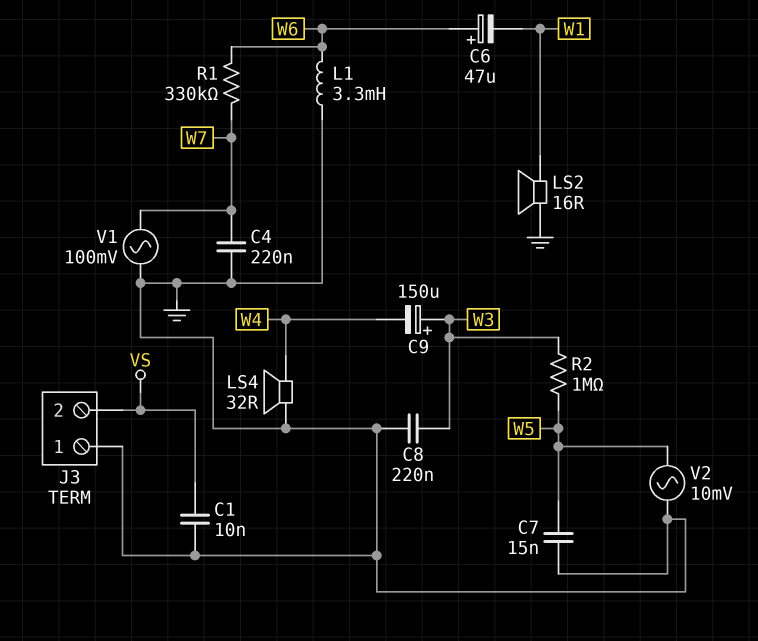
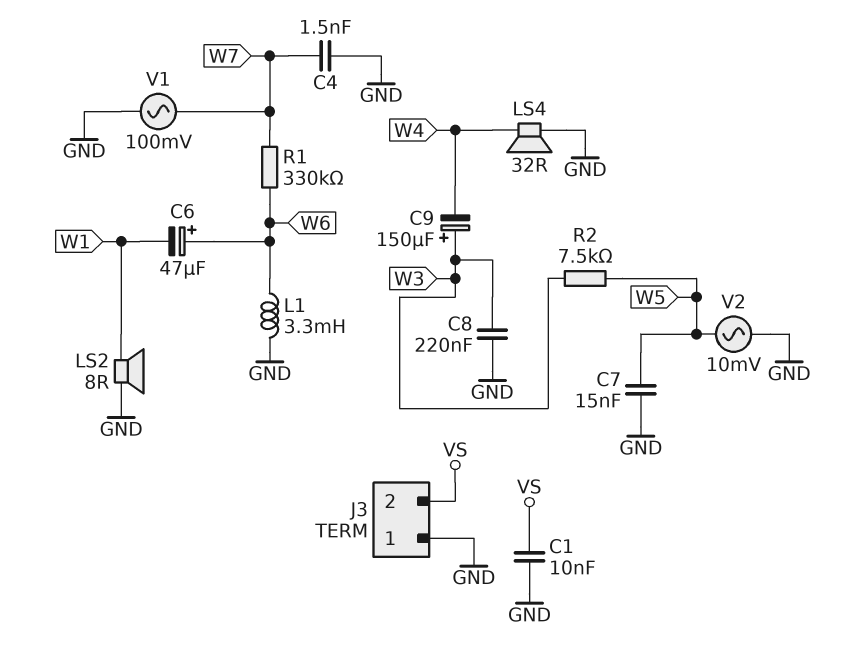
C4: 220nF (GND, W7) -> 1.5nF (GND, W7)
LS2: speaker 16R (GND, W1) -> speaker 8R (GND, W1)
R2: 1M (W3, W5) -> 7.5k (W3, W5)

